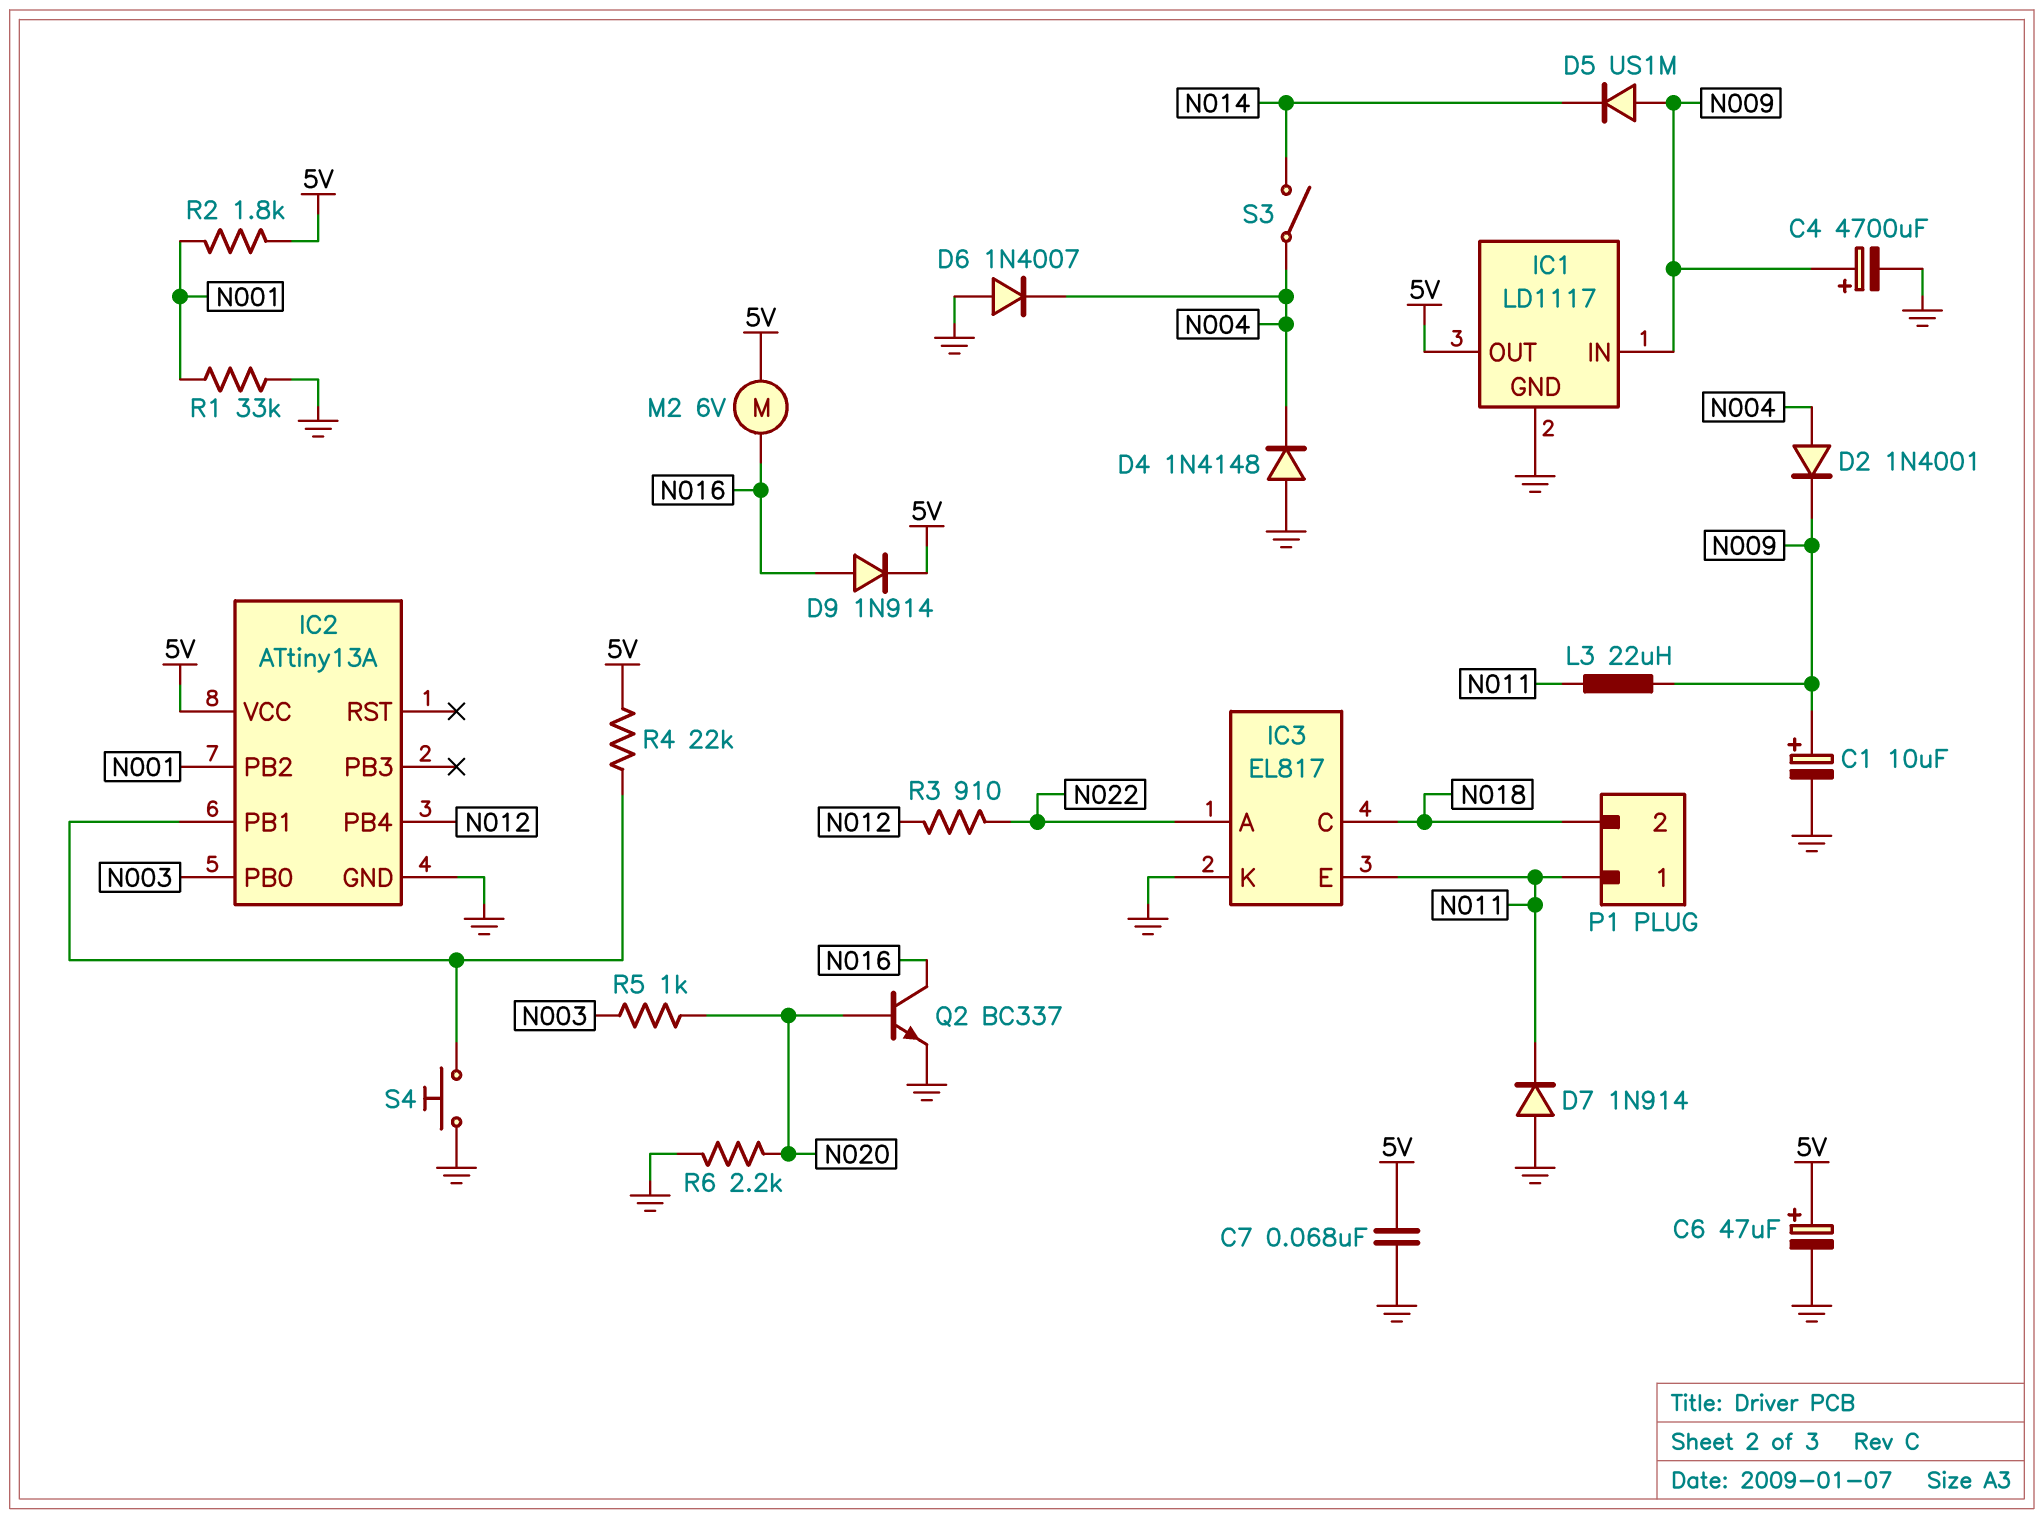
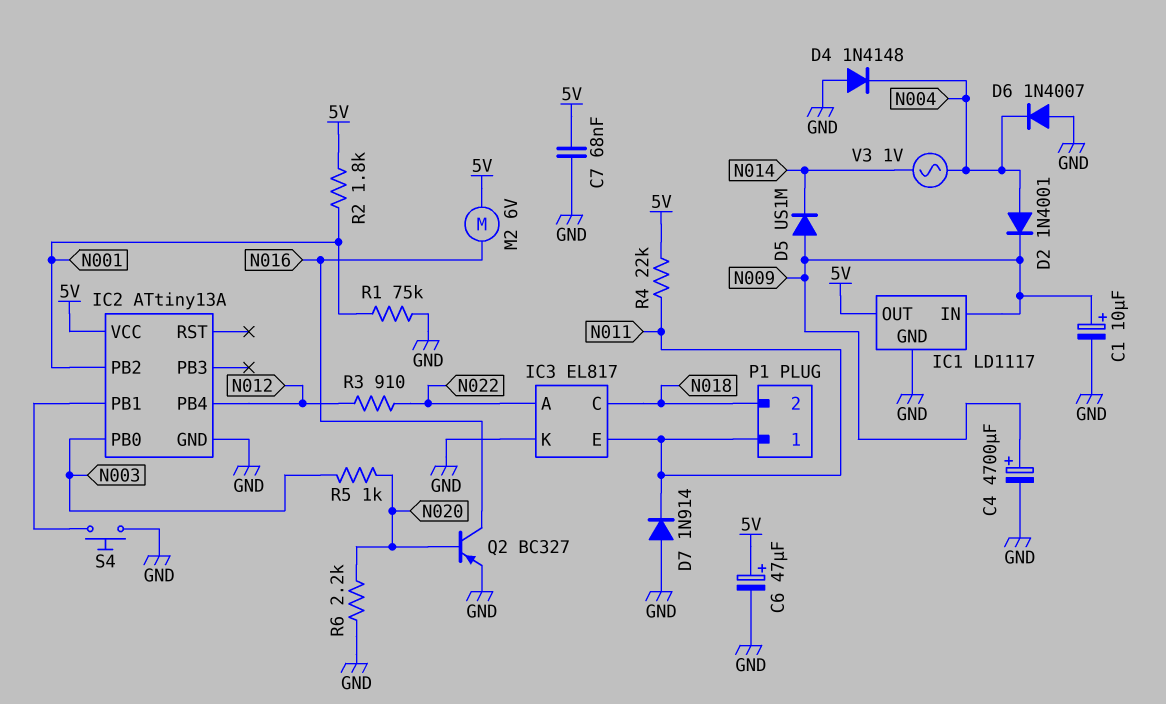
D9: diode 1N914 (A N016, K 5V) -> none
L3: 22uH (N009, N011) -> none
Q2: NPN BC337 (B N020, C N016, E GND) -> PNP BC327 (B N020, C N016, E GND)
R1: 33k (GND, N001) -> 75k (GND, N001)
R4: 22k (5V, IC2/PB1) -> 22k (5V, N011)
S3: switch (N004, N014) -> none
V3: none -> AC 1V (N004, N014)

